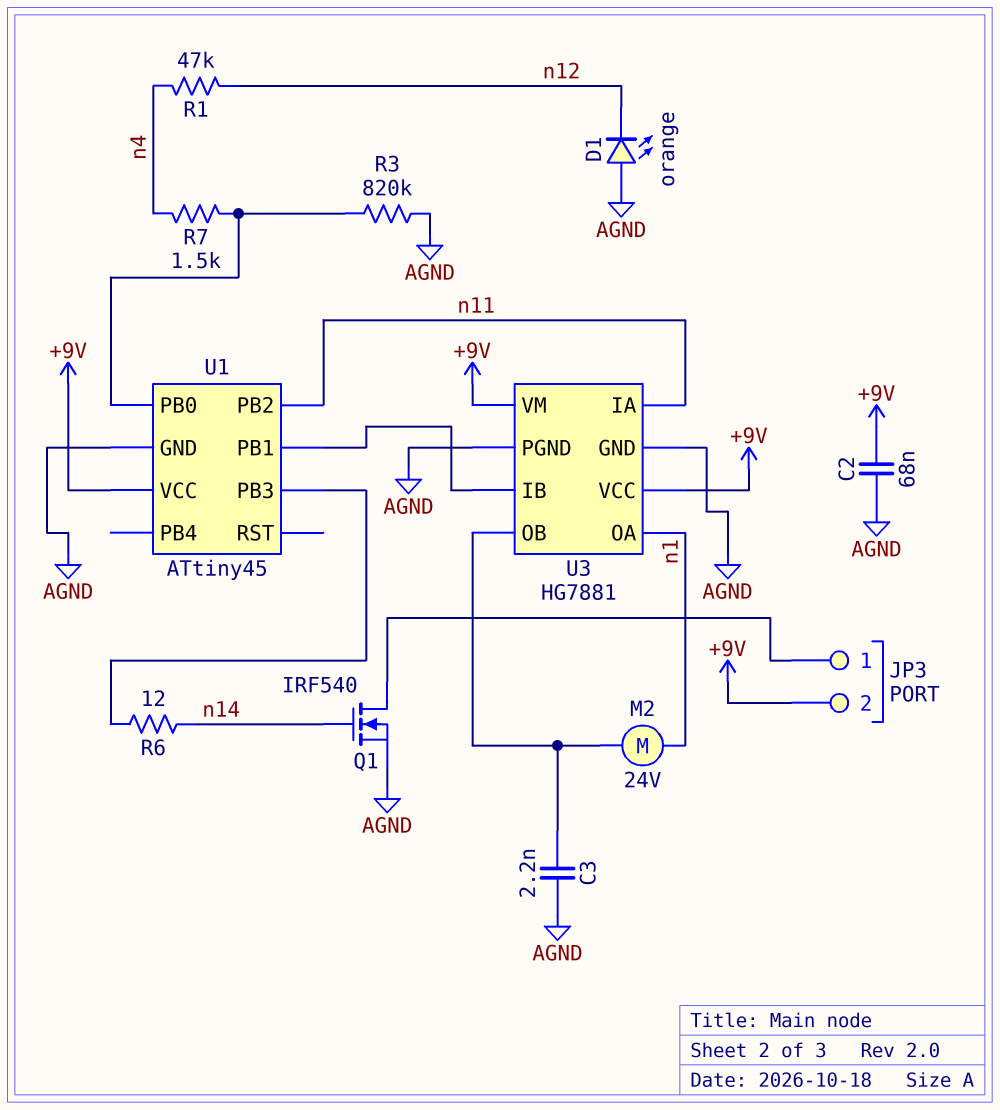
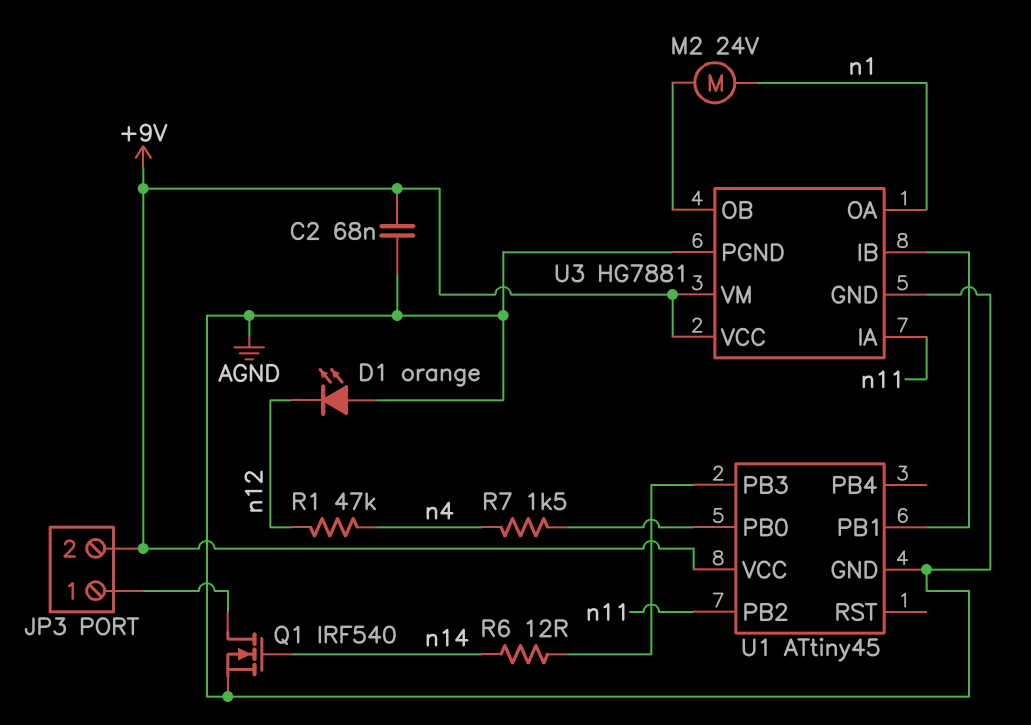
C3: 2.2nF (AGND, U3/OB) -> none
R3: 820k (AGND, U1/PB0) -> none

